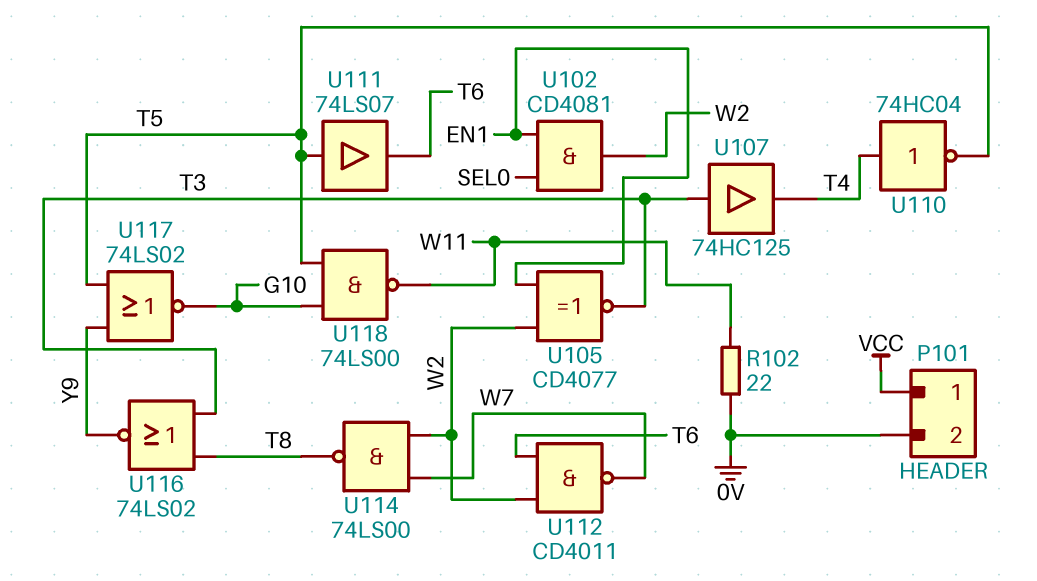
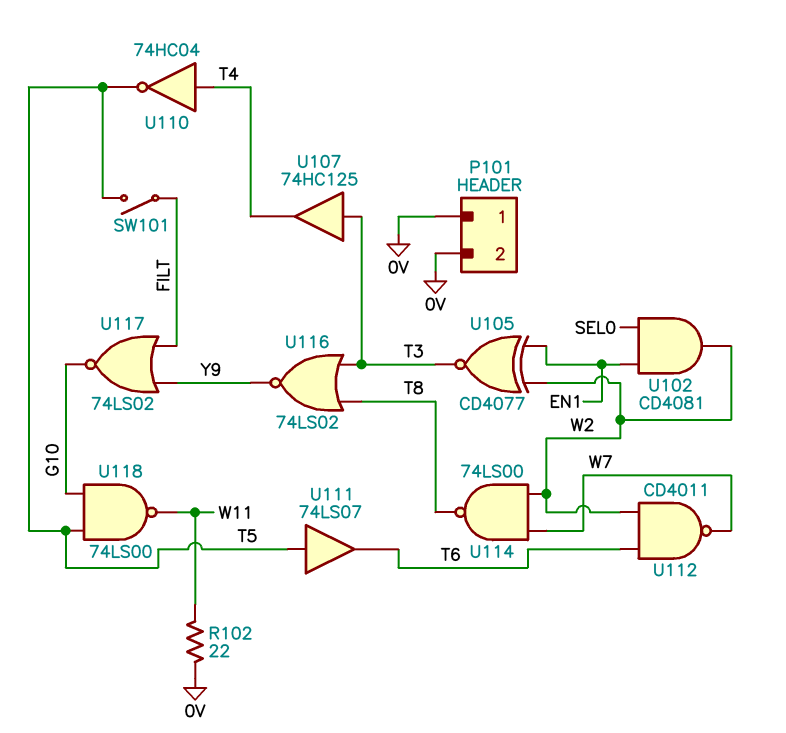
P101 pin 1: VCC -> 0V
SW101: none -> switch (FILT, T5)
U117: NOR 74LS02 (in T5, in Y9, out G10) -> NOR 74LS02 (in FILT, in Y9, out G10)

